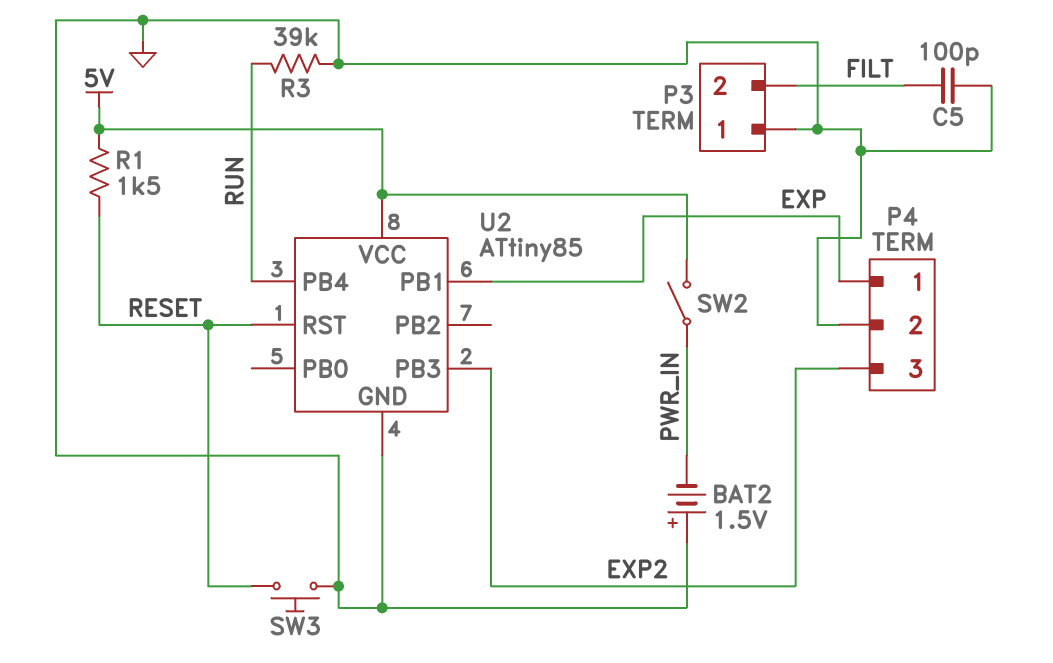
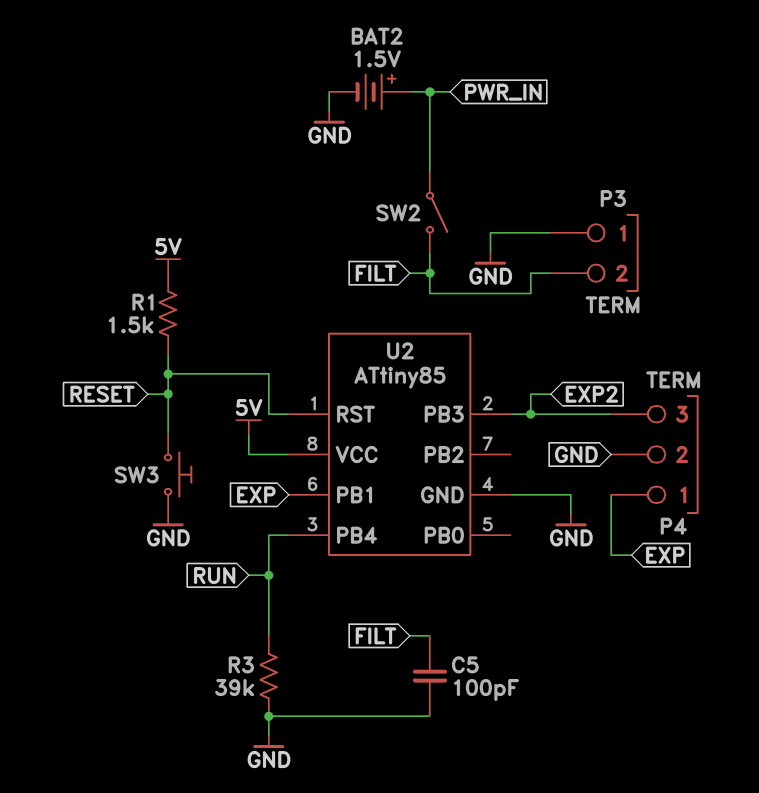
BAT2: 1.5V (plus GND, minus PWR_IN) -> 1.5V (plus PWR_IN, minus GND)
SW2: switch (5V, PWR_IN) -> switch (FILT, PWR_IN)

